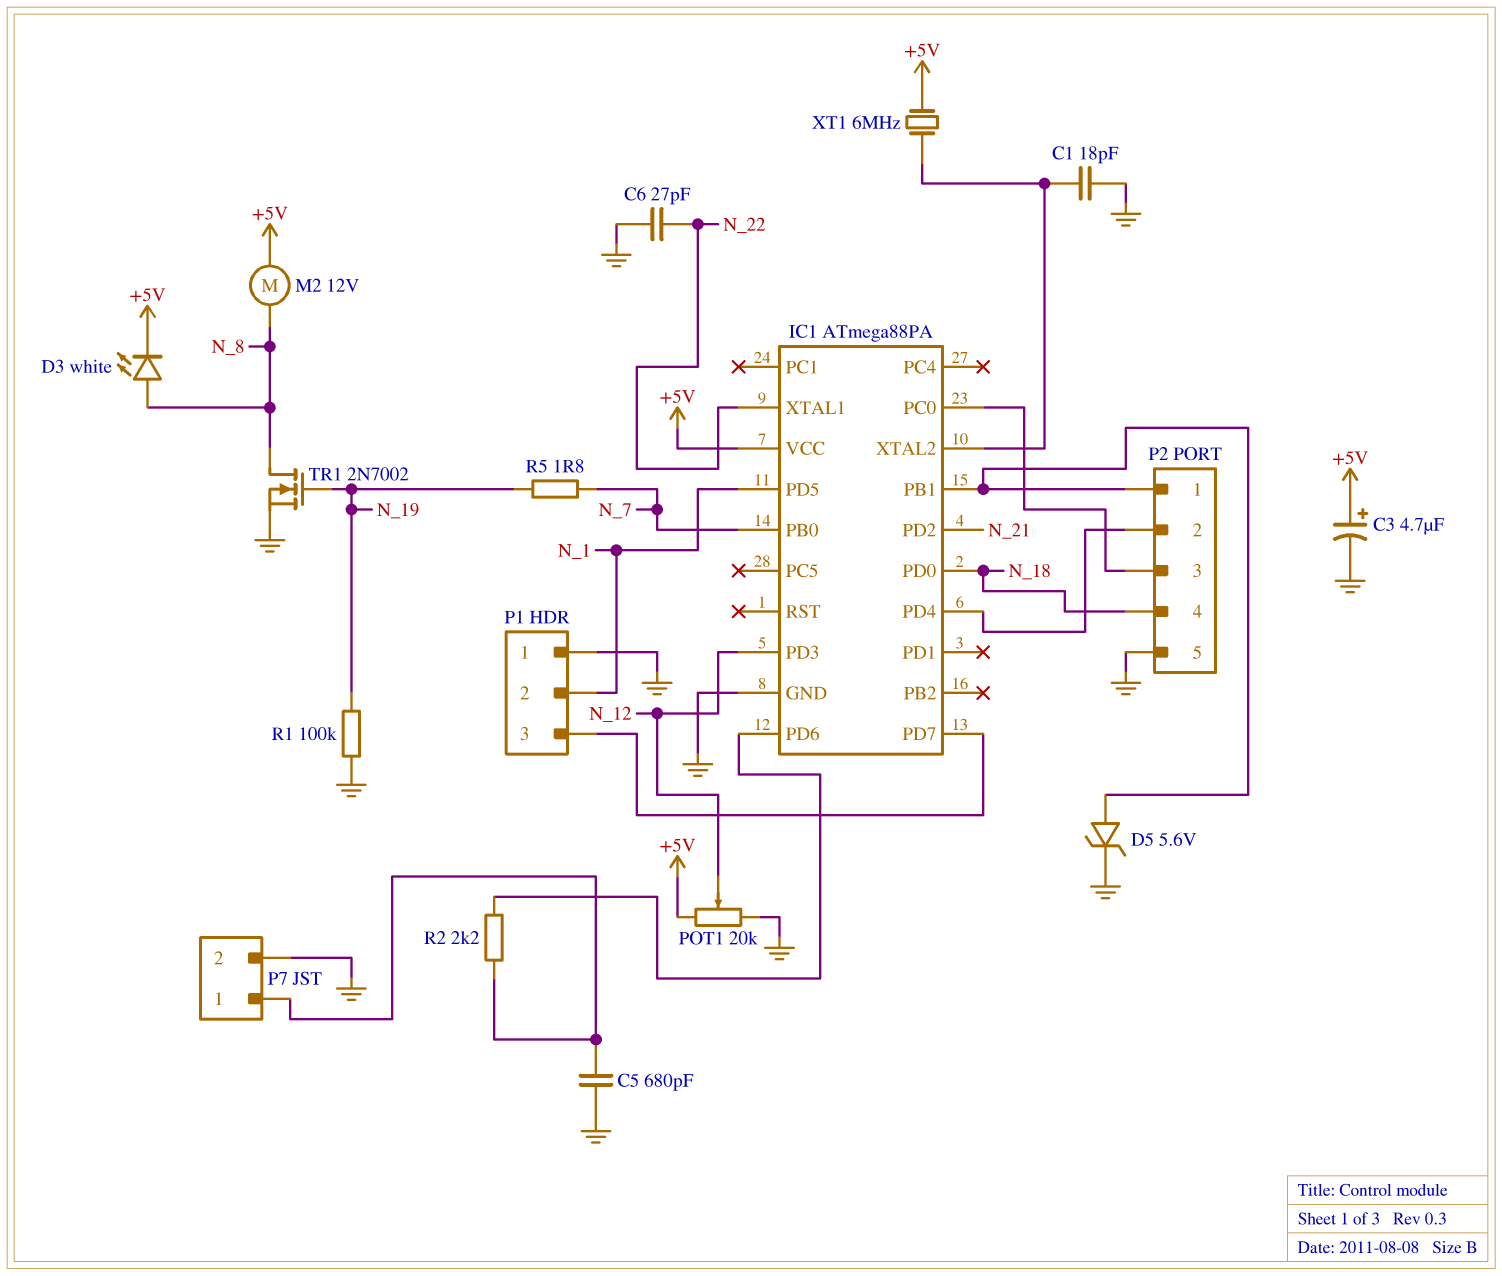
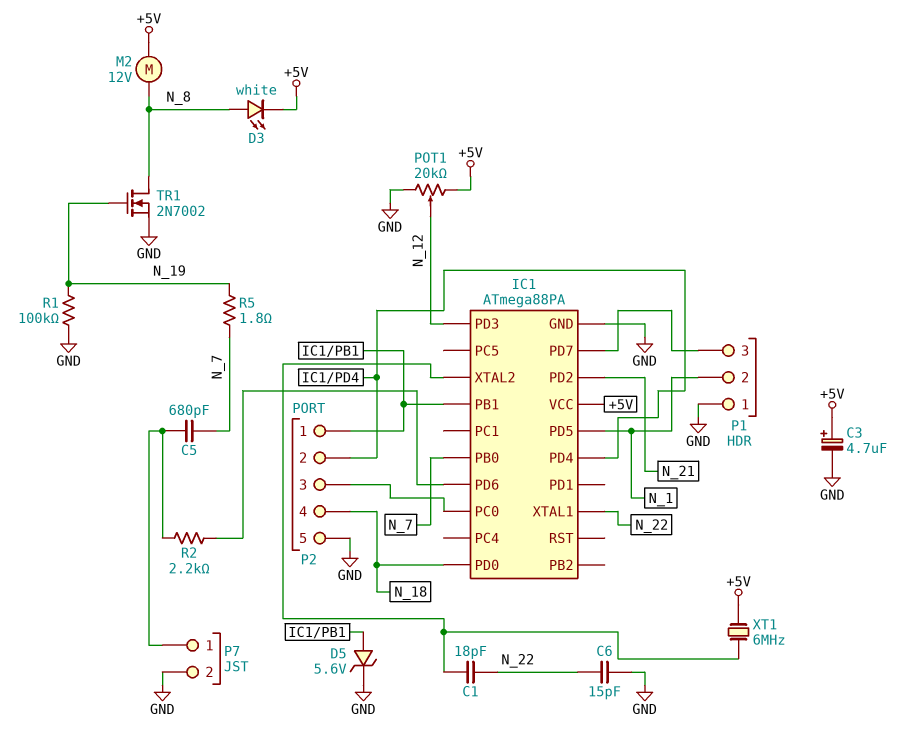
C1: 18pF (GND, IC1/XTAL2) -> 18pF (IC1/XTAL2, N_22)
C5: 680pF (GND, P7/1) -> 680pF (N_7, P7/1)
C6: 27pF (GND, N_22) -> 15pF (GND, N_22)

